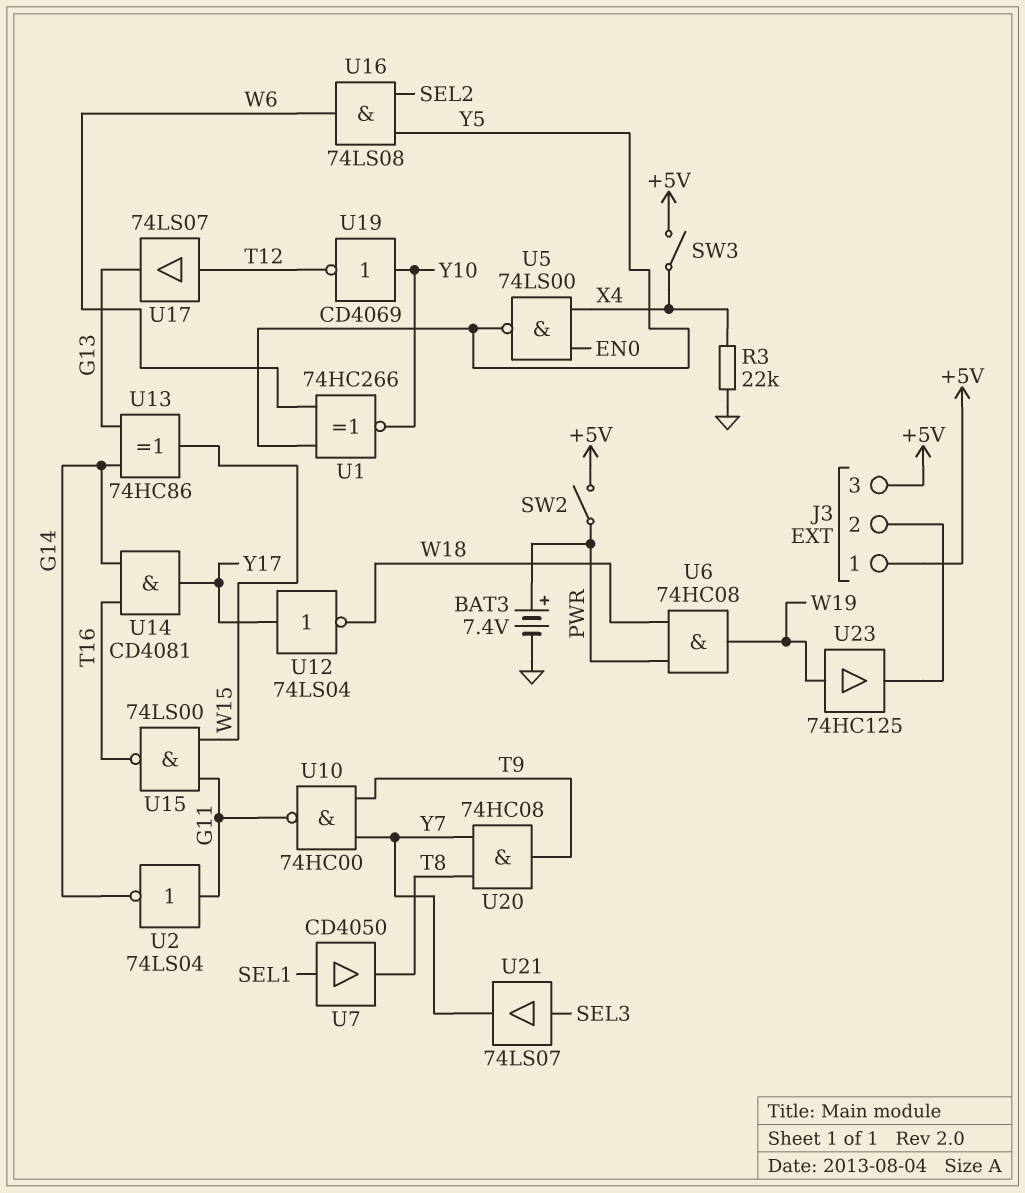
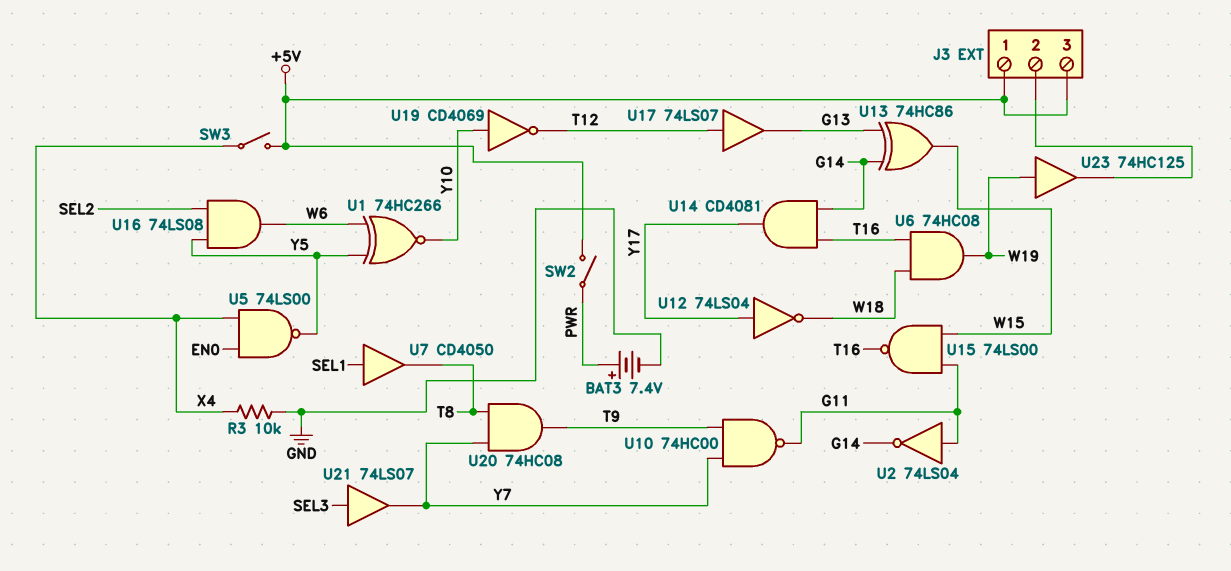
R3: 22k (GND, X4) -> 10k (GND, X4)
U6: AND 74HC08 (in PWR, in W18, out W19) -> AND 74HC08 (in T16, in W18, out W19)

